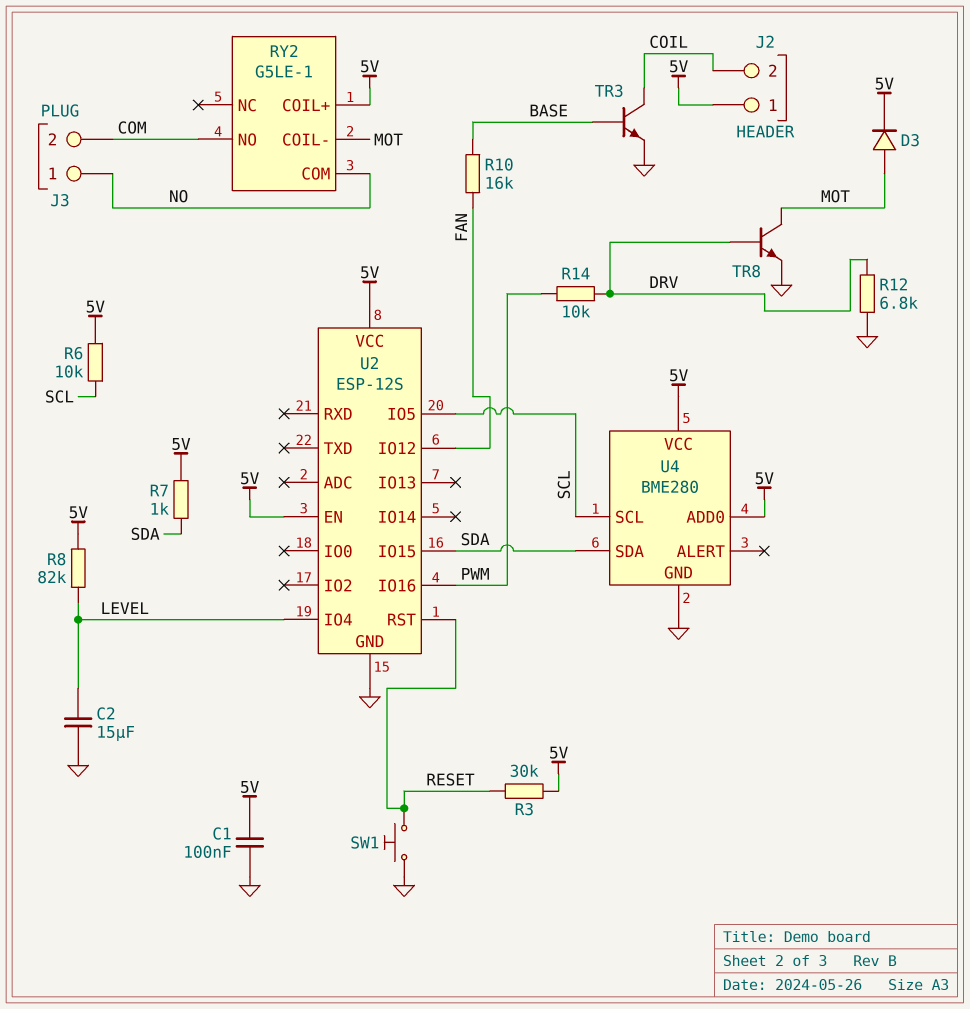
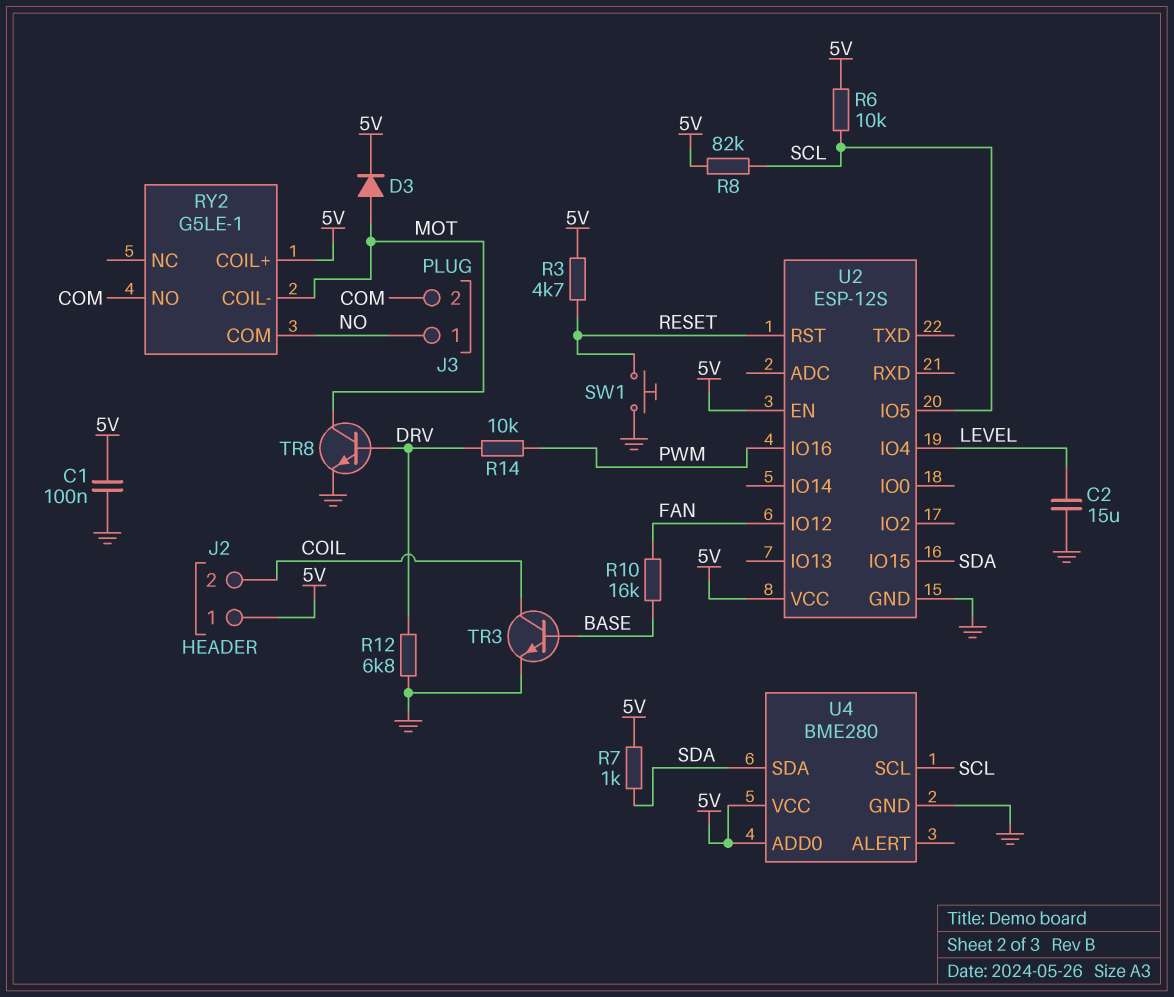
R3: 30k (5V, RESET) -> 4.7k (5V, RESET)
R8: 82k (5V, LEVEL) -> 82k (5V, SCL)

